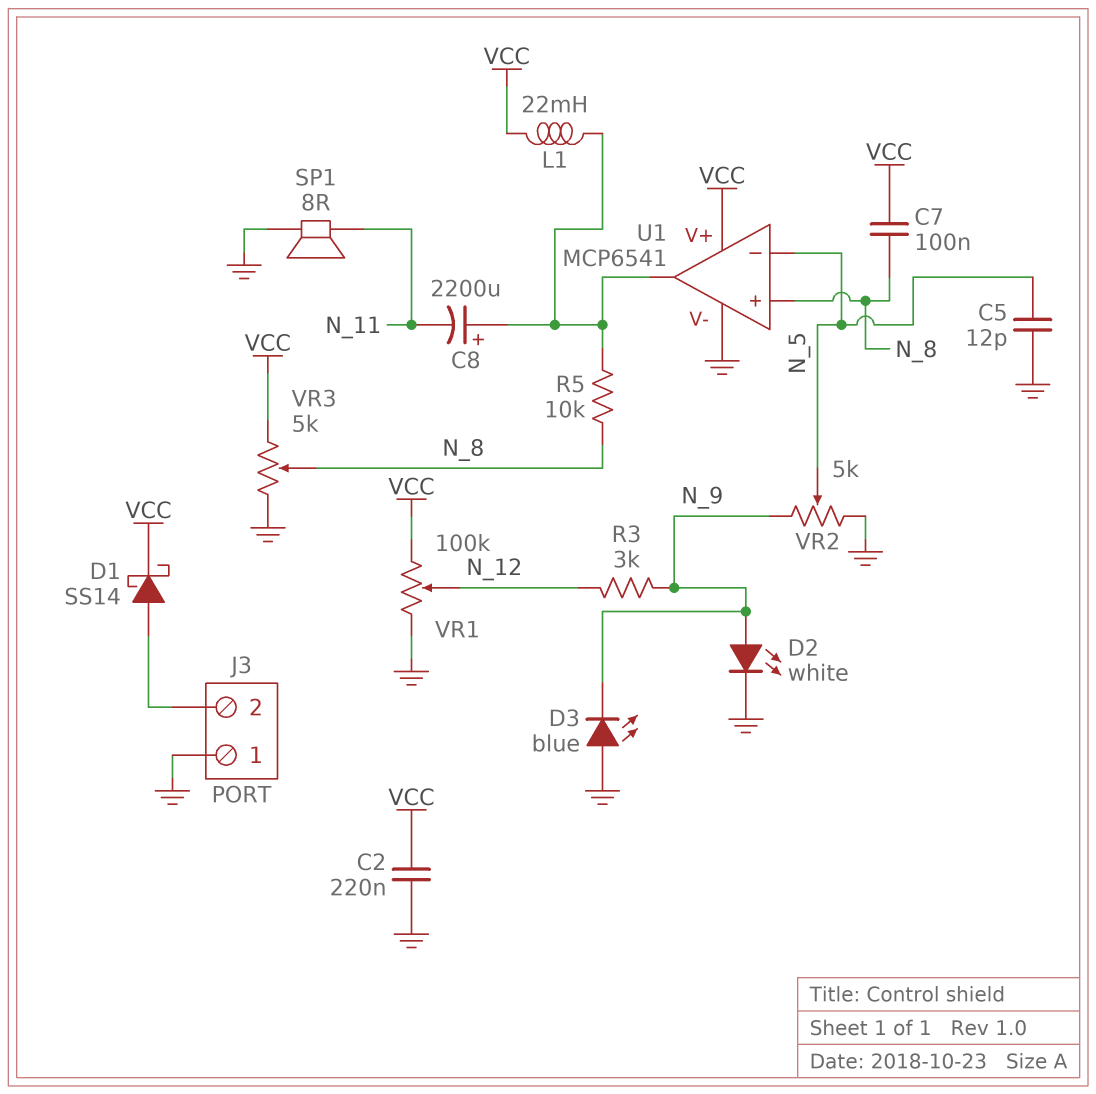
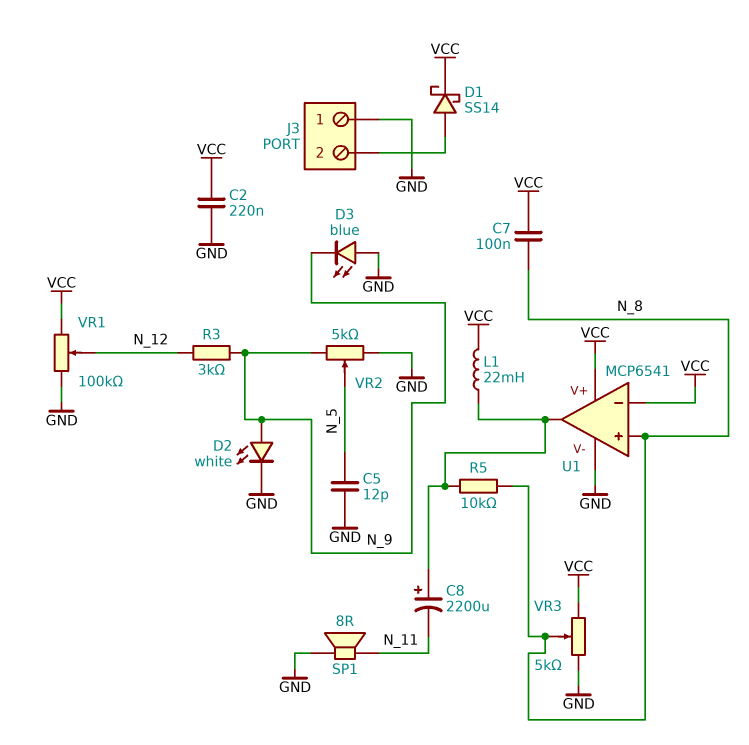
U1 pin in-: N_5 -> VCC

